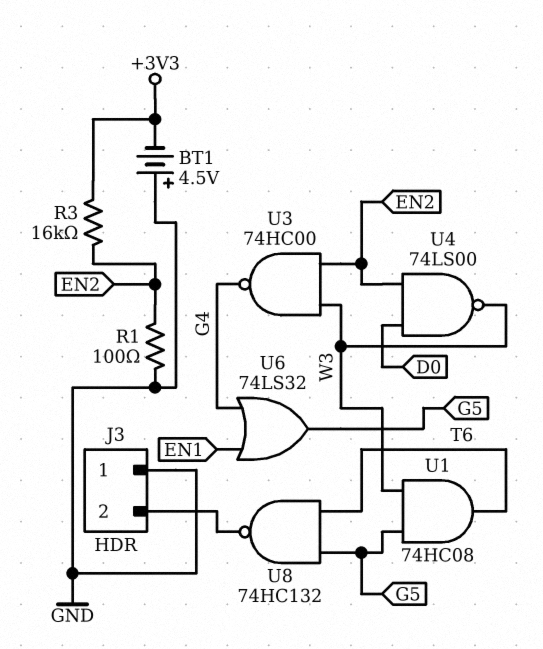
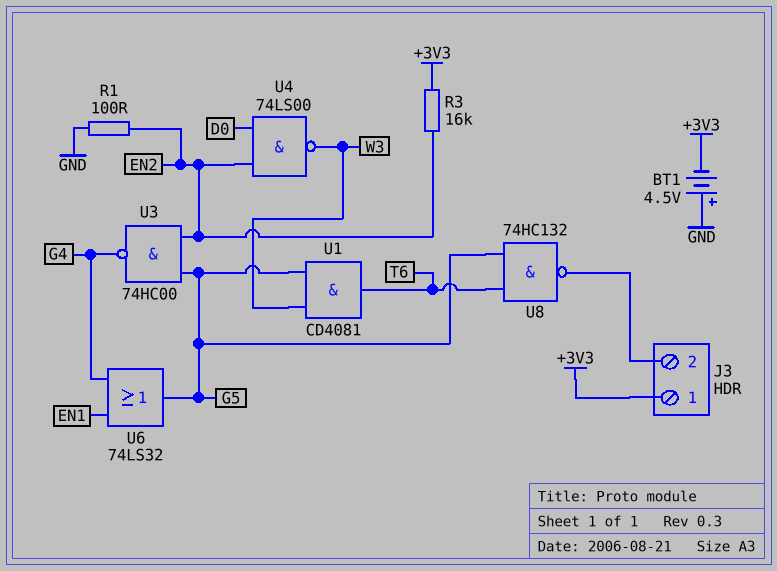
J3 pin 1: GND -> +3V3
U1: AND 74HC08 (in G5, in W3, out T6) -> AND CD4081 (in G5, in W3, out T6)
U3: NAND 74HC00 (in EN2, in W3, out G4) -> NAND 74HC00 (in EN2, in G5, out G4)

